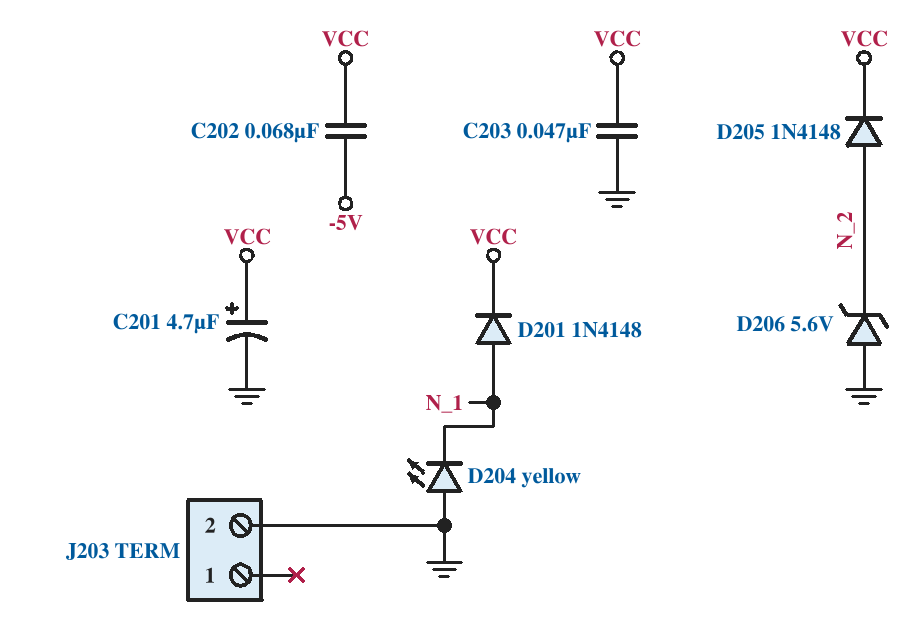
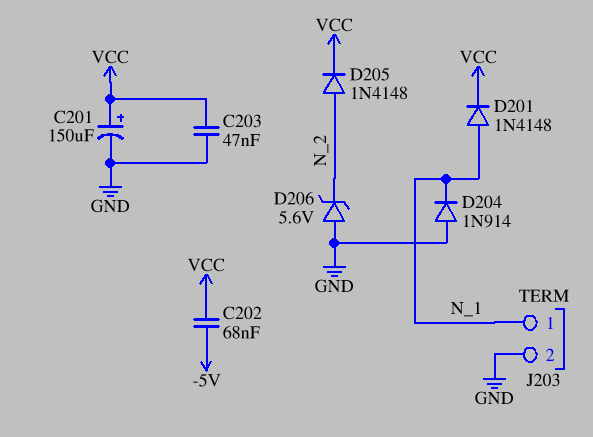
C201: 4.7uF (plus VCC, minus GND) -> 150uF (plus VCC, minus GND)
D204: LED yellow (A GND, K N_1) -> diode 1N914 (A GND, K N_1)
J203 pin 1: none -> N_1

